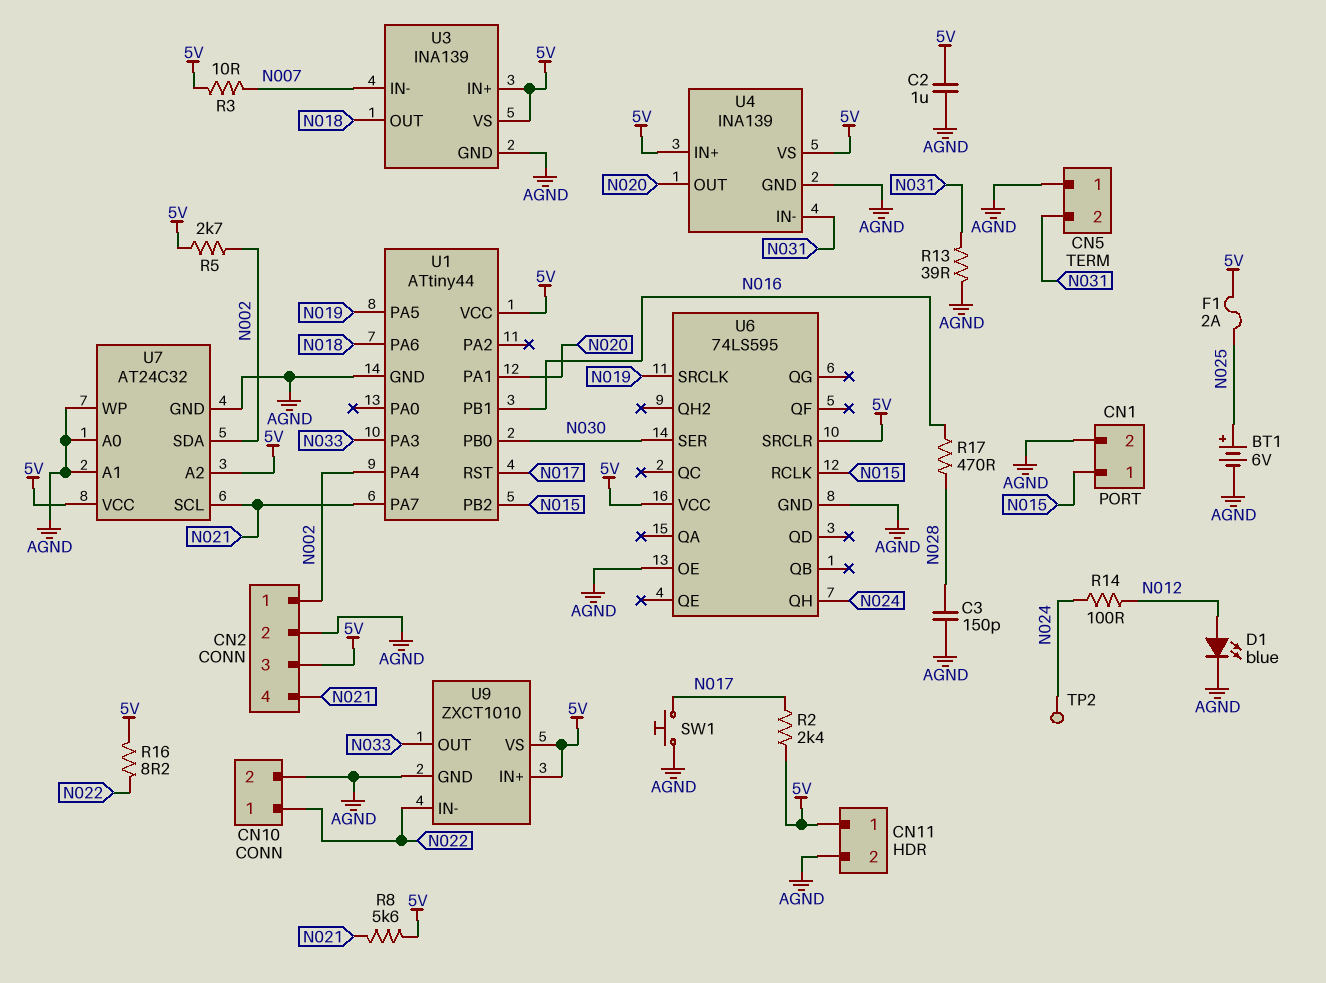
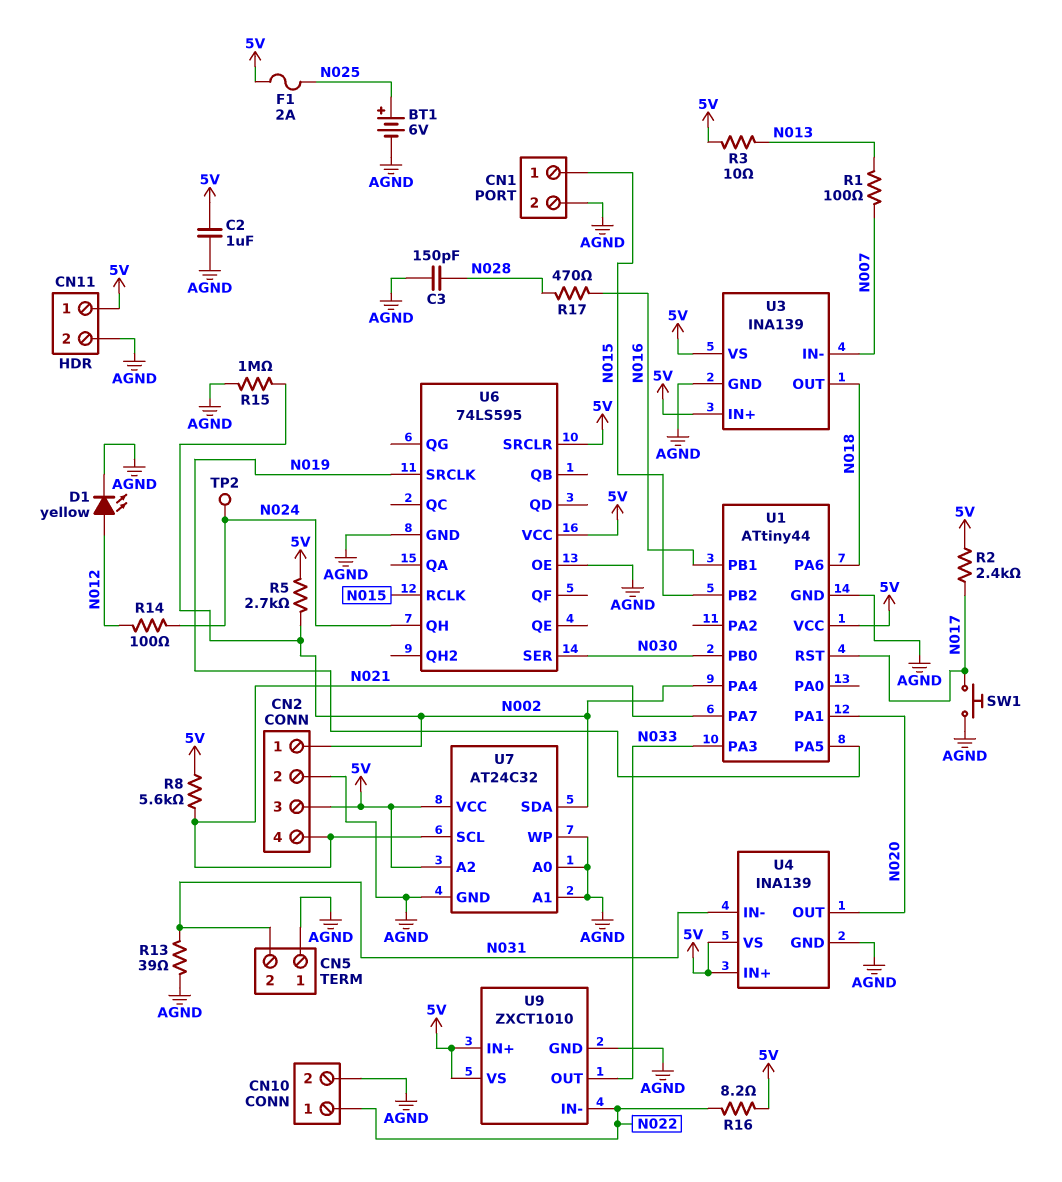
D1: LED blue (A N012, K AGND) -> LED yellow (A N012, K AGND)
R1: none -> 100 (N007, N013)
R3: 10 (5V, N007) -> 10 (5V, N013)
R15: none -> 1M (AGND, N002)

